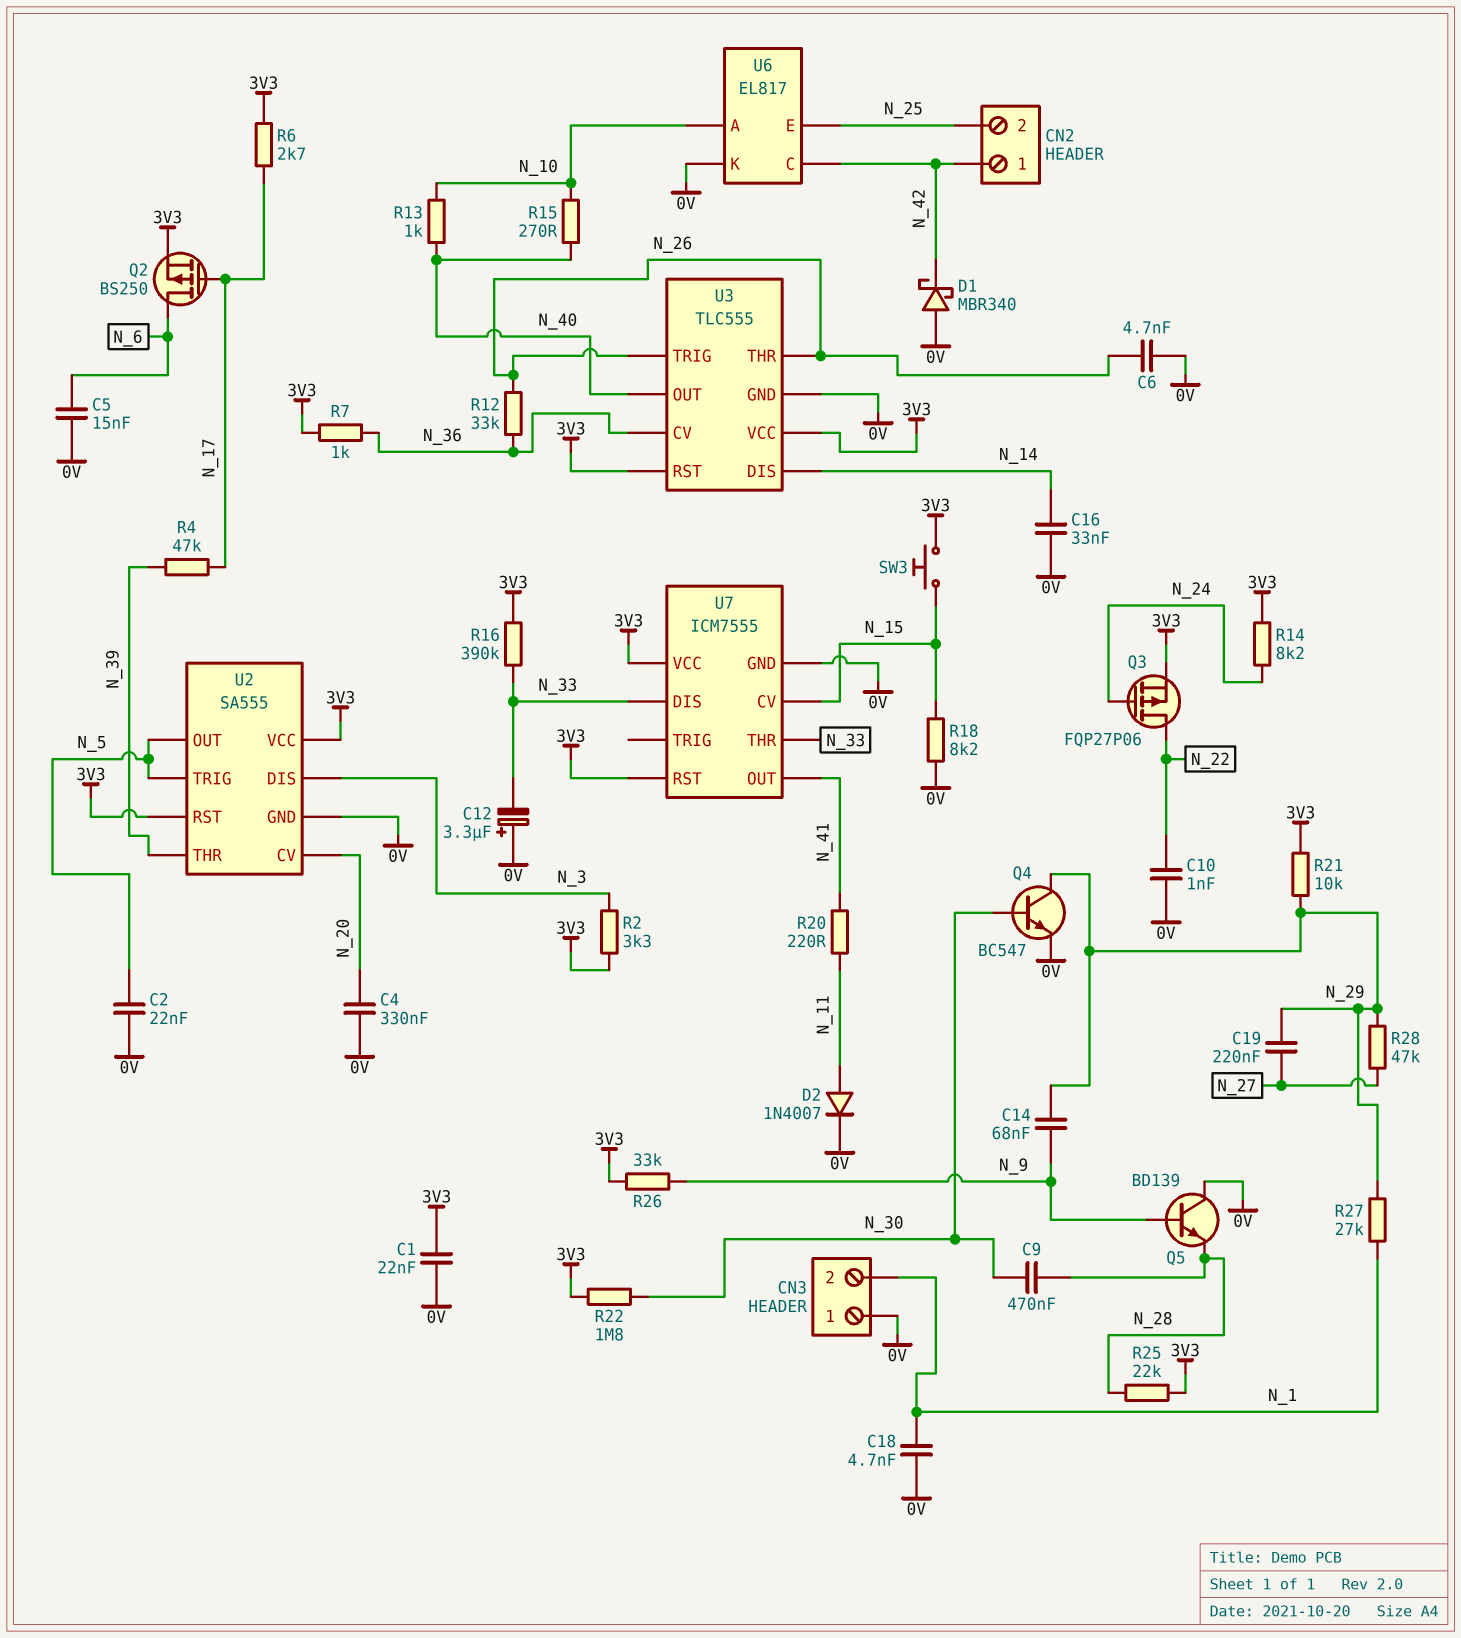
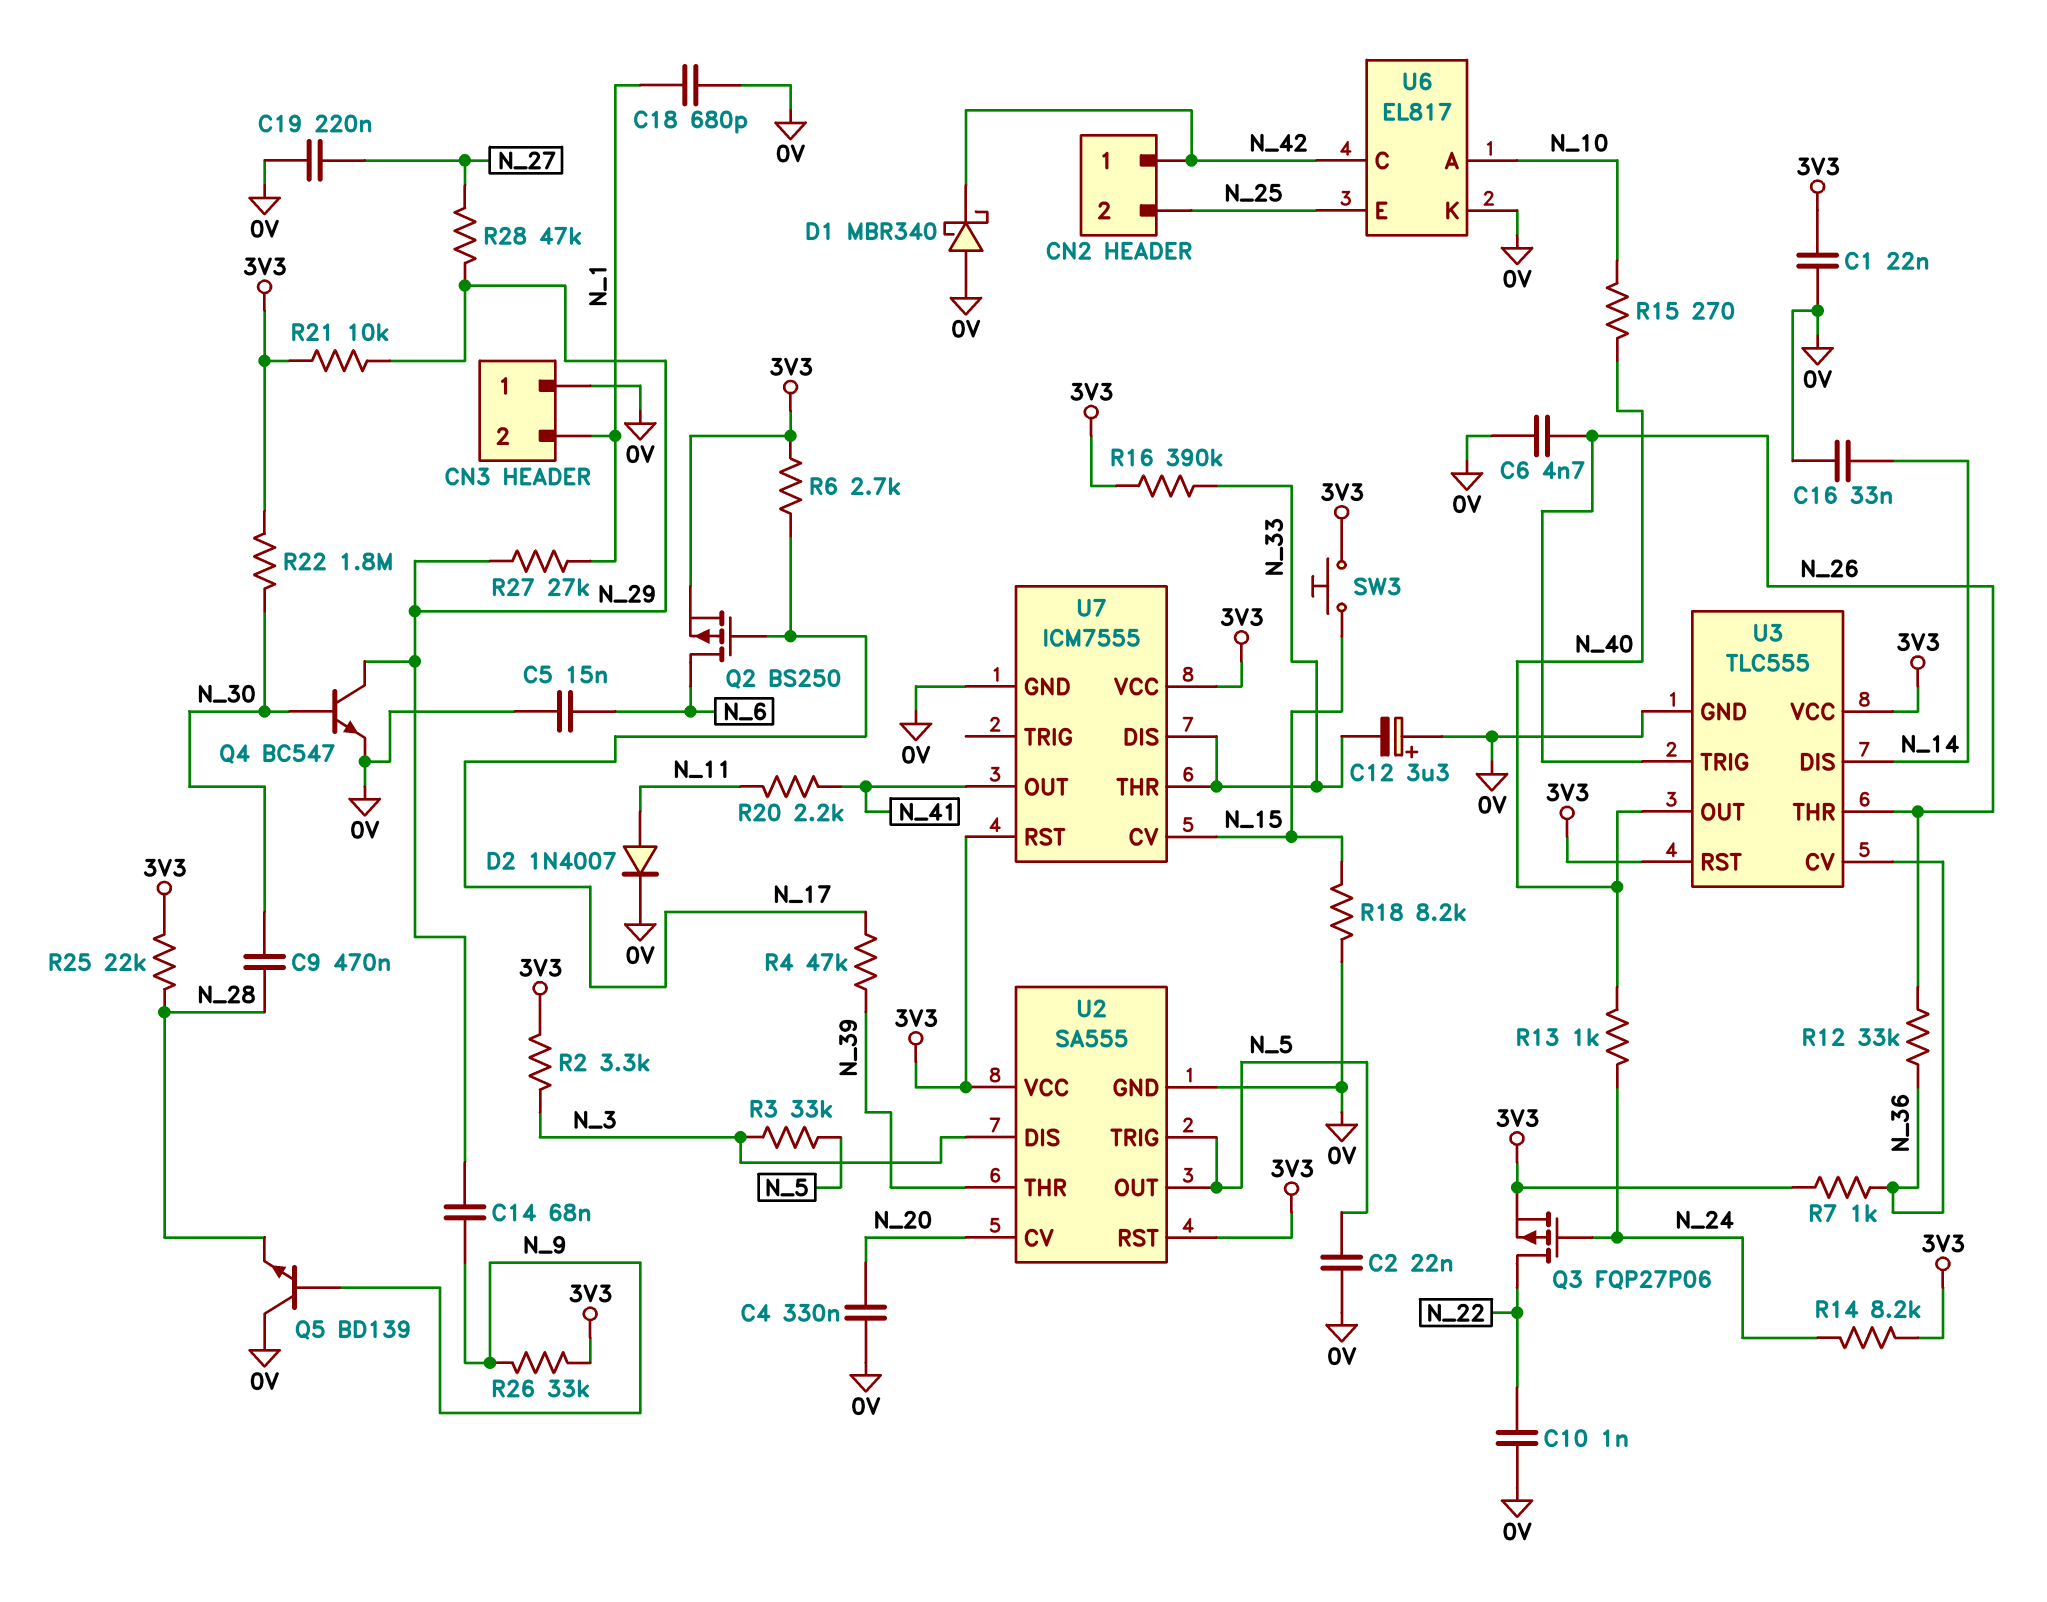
C18: 4.7nF (0V, N_1) -> 680pF (0V, N_1)
C19: 220nF (N_27, N_29) -> 220nF (0V, N_27)
R3: none -> 33k (N_3, N_5)
R13: 1k (N_10, N_40) -> 1k (N_24, N_40)
R20: 220 (N_11, N_41) -> 2.2k (N_11, N_41)

